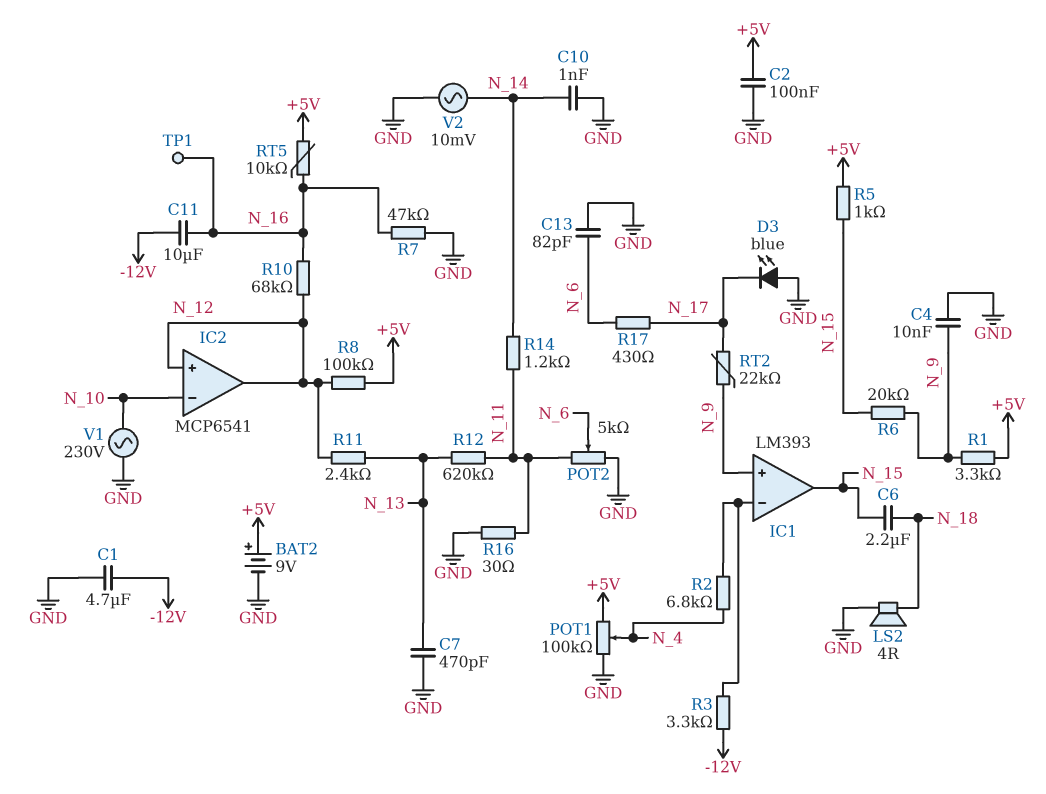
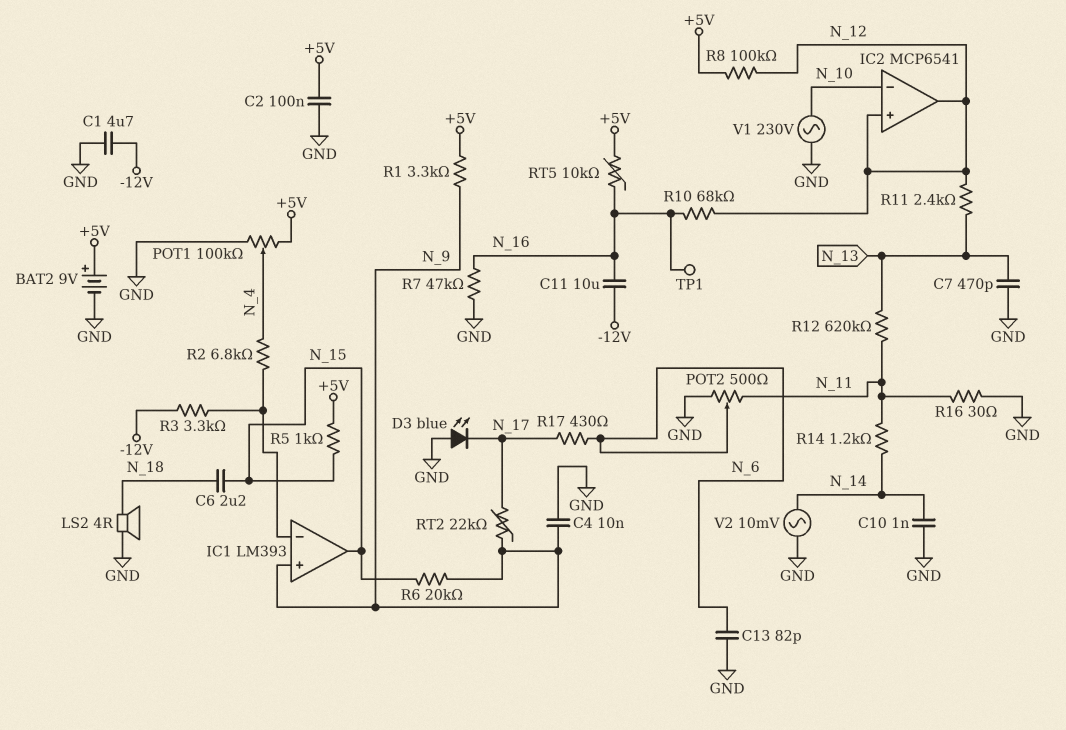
POT2: 5k (GND, N_11, wiper N_6) -> 500 (GND, N_11, wiper N_6)

